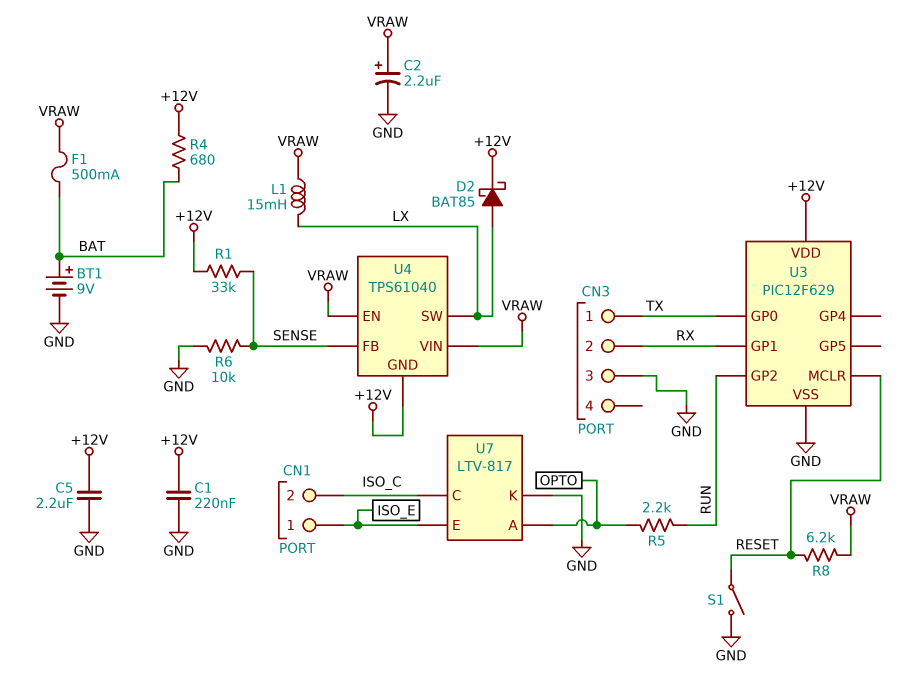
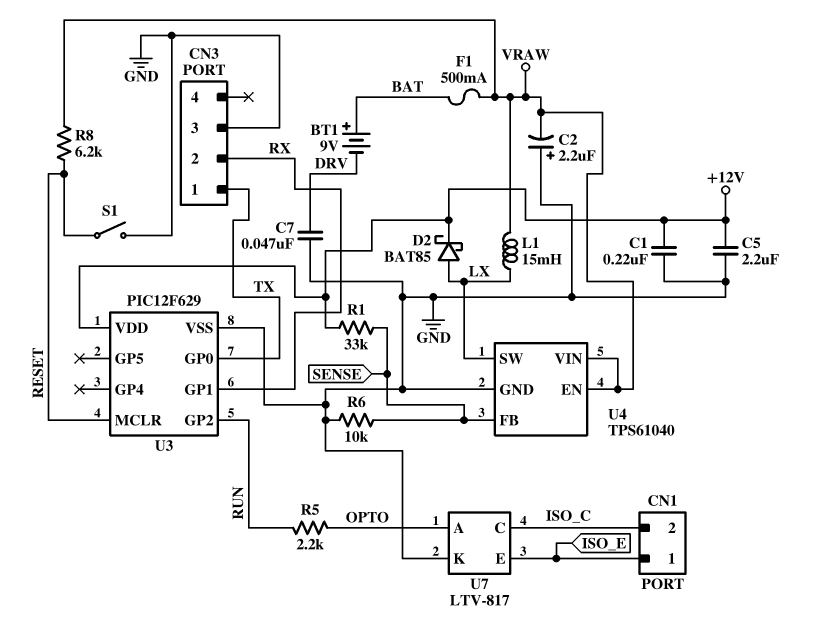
BT1: 9V (plus BAT, minus GND) -> 9V (plus BAT, minus DRV)
C2: 2.2uF (plus VRAW, minus GND) -> 2.2uF (plus GND, minus VRAW)
C7: none -> 47nF (DRV, GND)
R4: 680 (+12V, BAT) -> none
U4 pin GND: +12V -> GND

